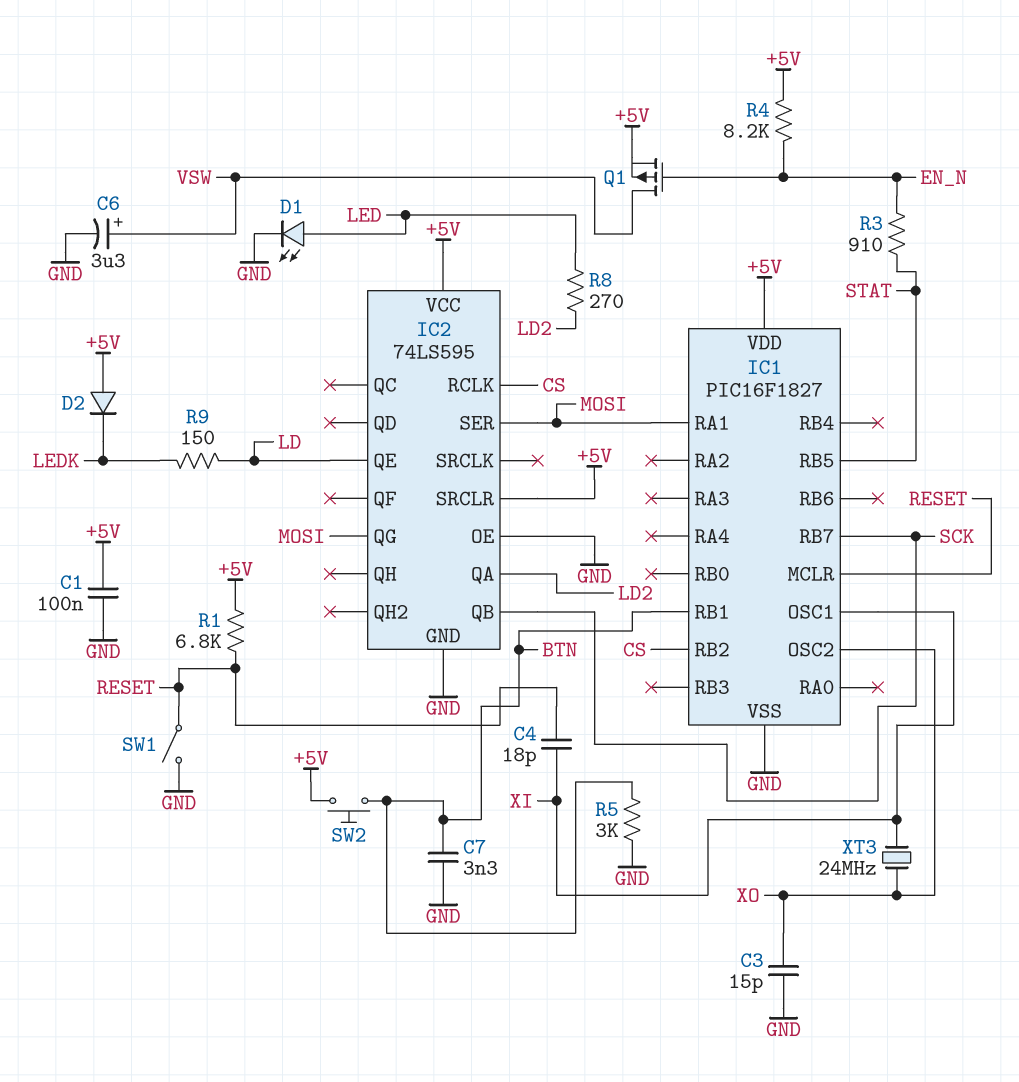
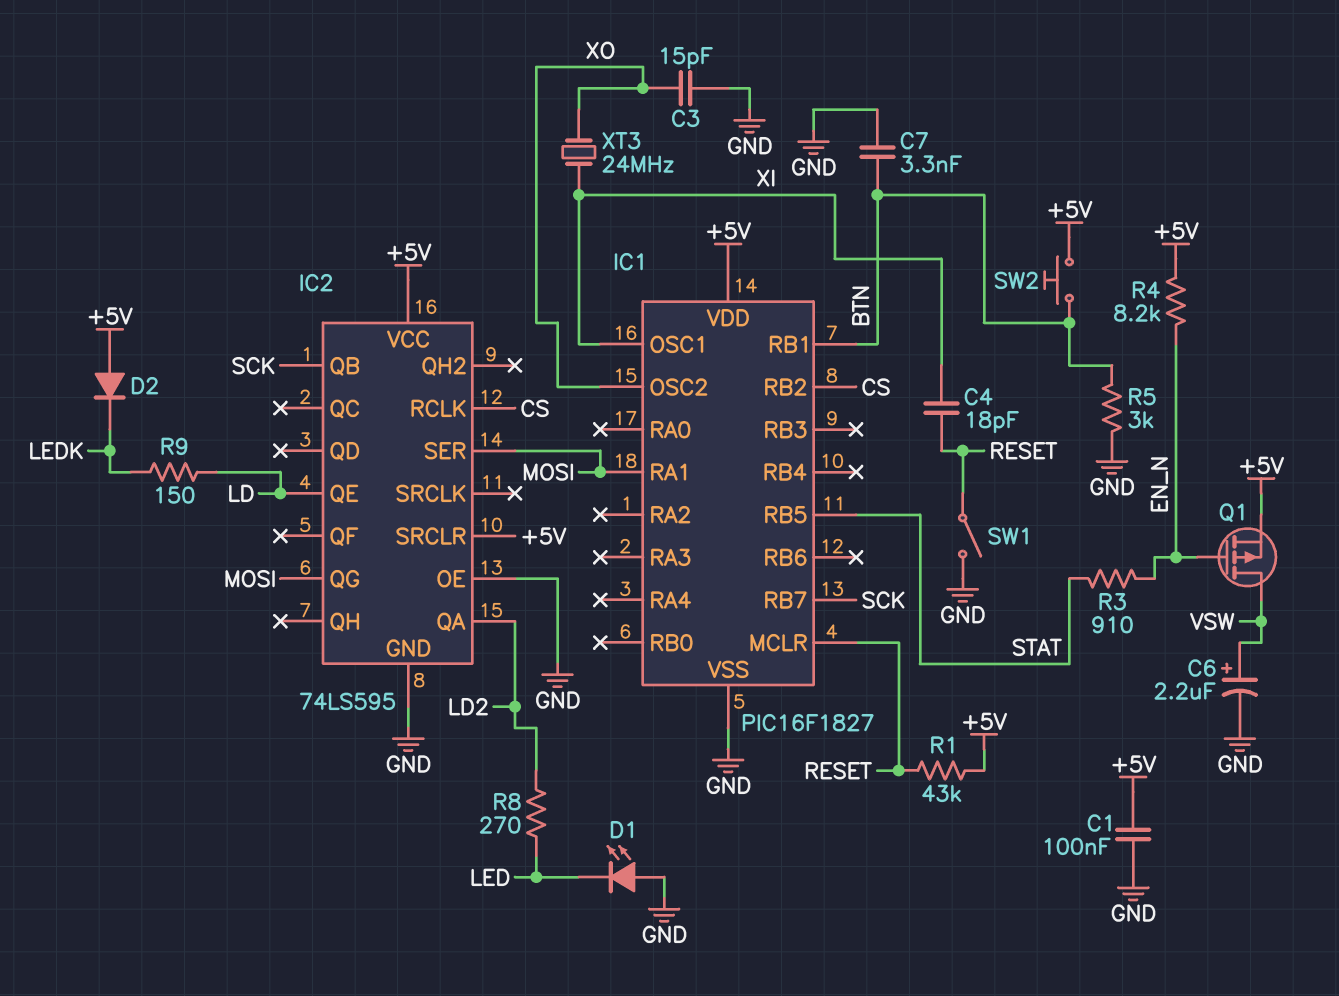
C6: 3.3uF (plus VSW, minus GND) -> 2.2uF (plus VSW, minus GND)
D1: LED (A LED, K GND) -> LED (A GND, K LED)
R1: 6.8k (+5V, RESET) -> 43k (+5V, RESET)

